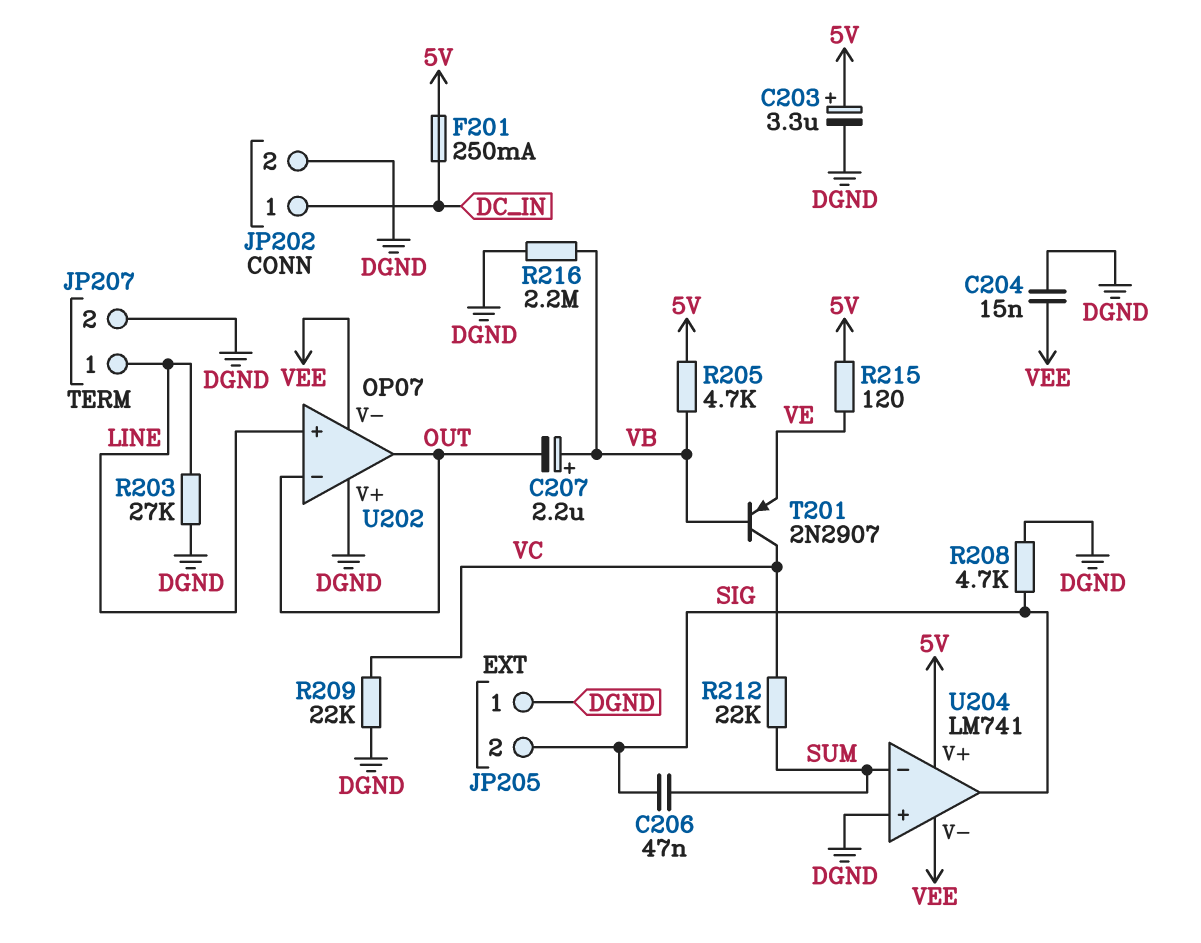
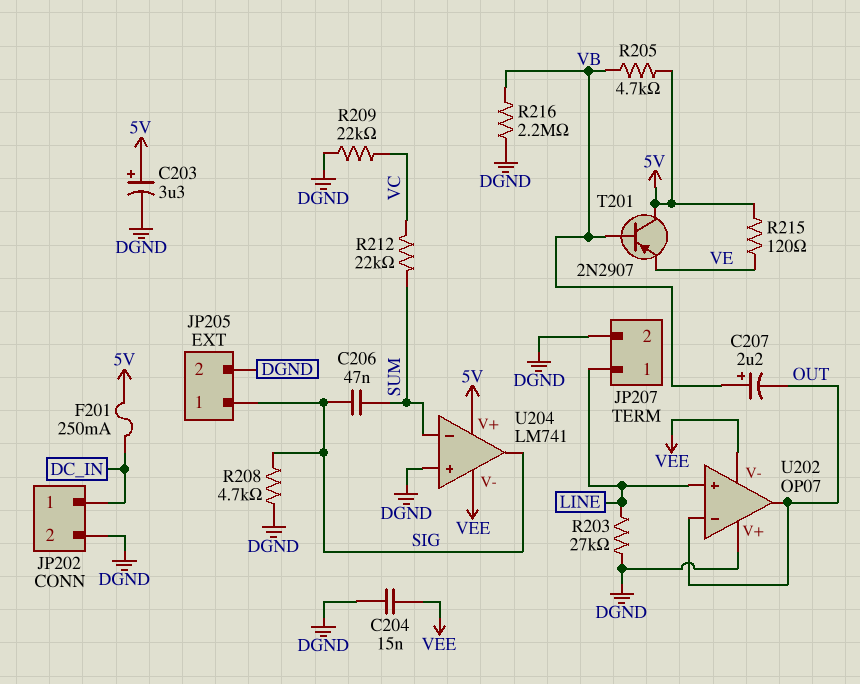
JP205 pin 1: DGND -> SIG
JP205 pin 2: SIG -> DGND
T201: PNP 2N2907 (B VB, C VC, E VE) -> PNP 2N2907 (B VB, C 5V, E VE)

